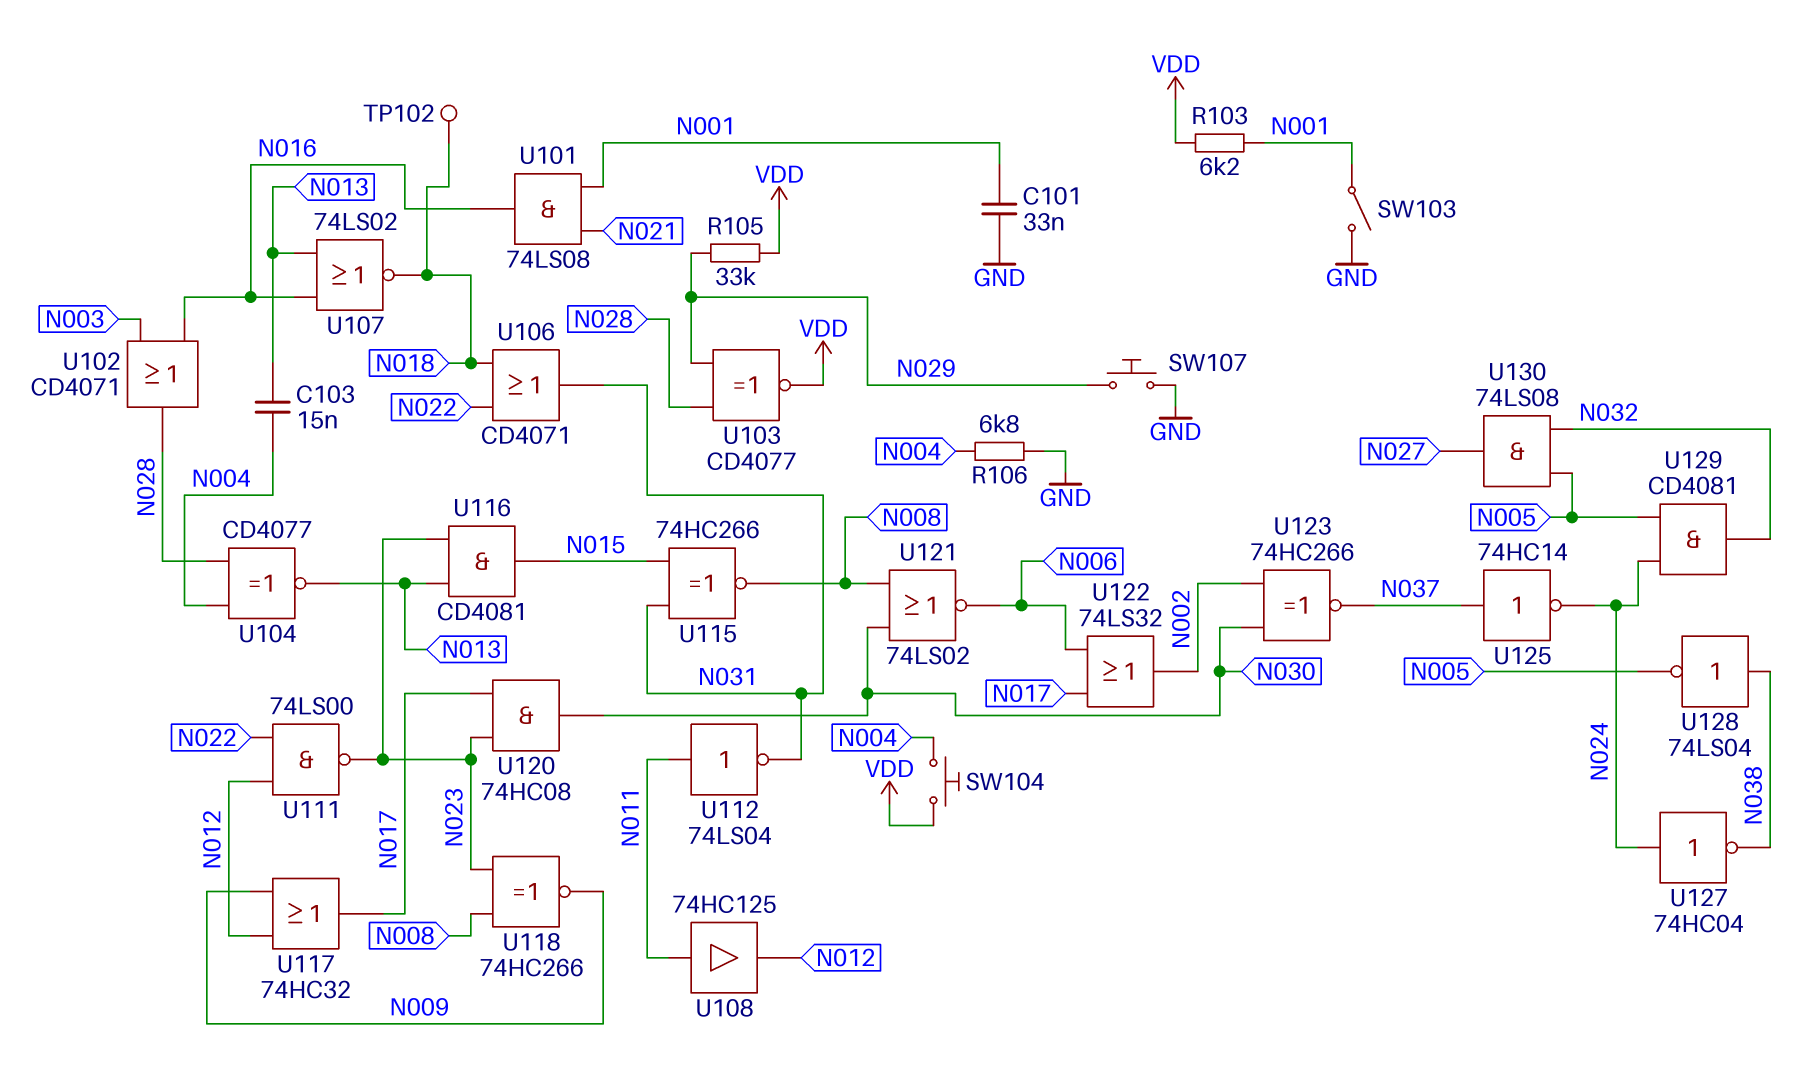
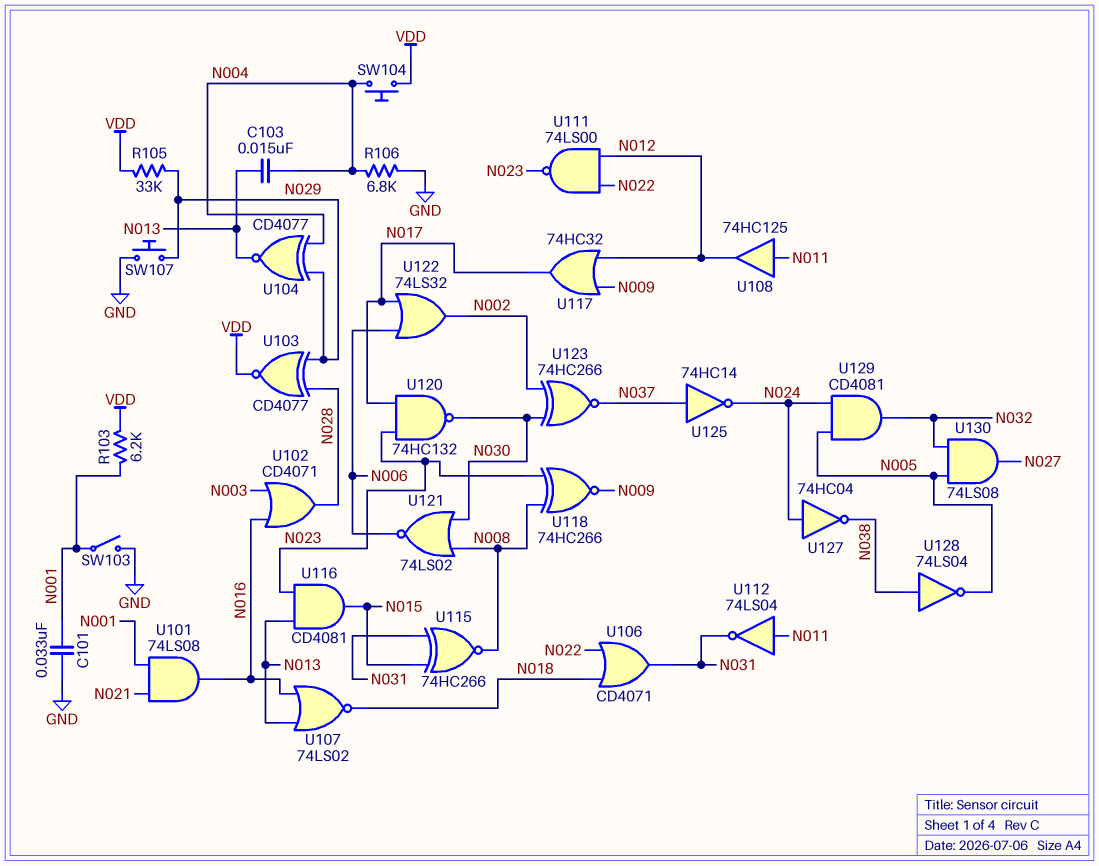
TP102: test point (N018) -> none
U104: XNOR CD4077 (in N004, in N028, out N013) -> XNOR CD4077 (in N004, in N029, out N013)
U120: AND 74HC08 (in N017, in N023, out N030) -> NAND 74HC132 (in N017, in N023, out N030)

